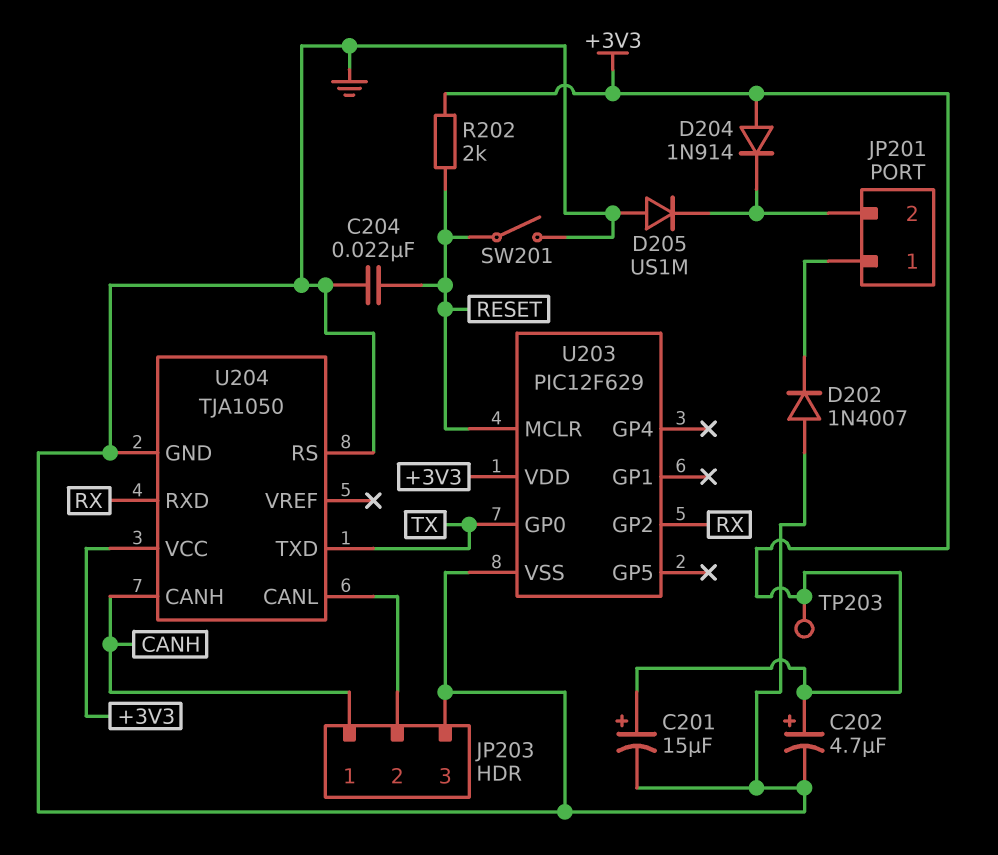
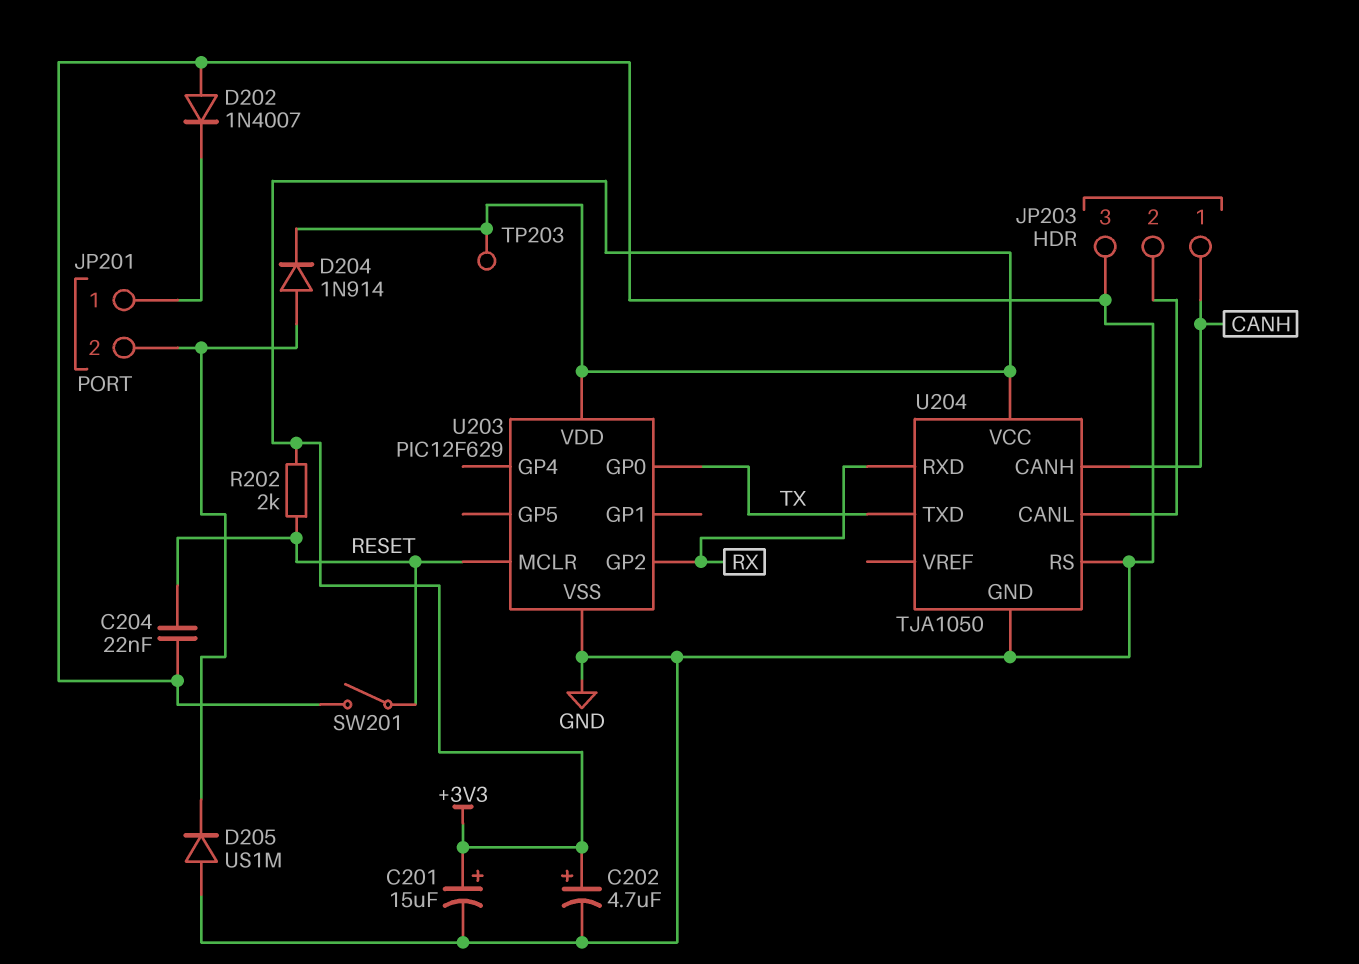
D204: diode 1N914 (A +3V3, K JP201/2) -> diode 1N914 (A JP201/2, K +3V3)

